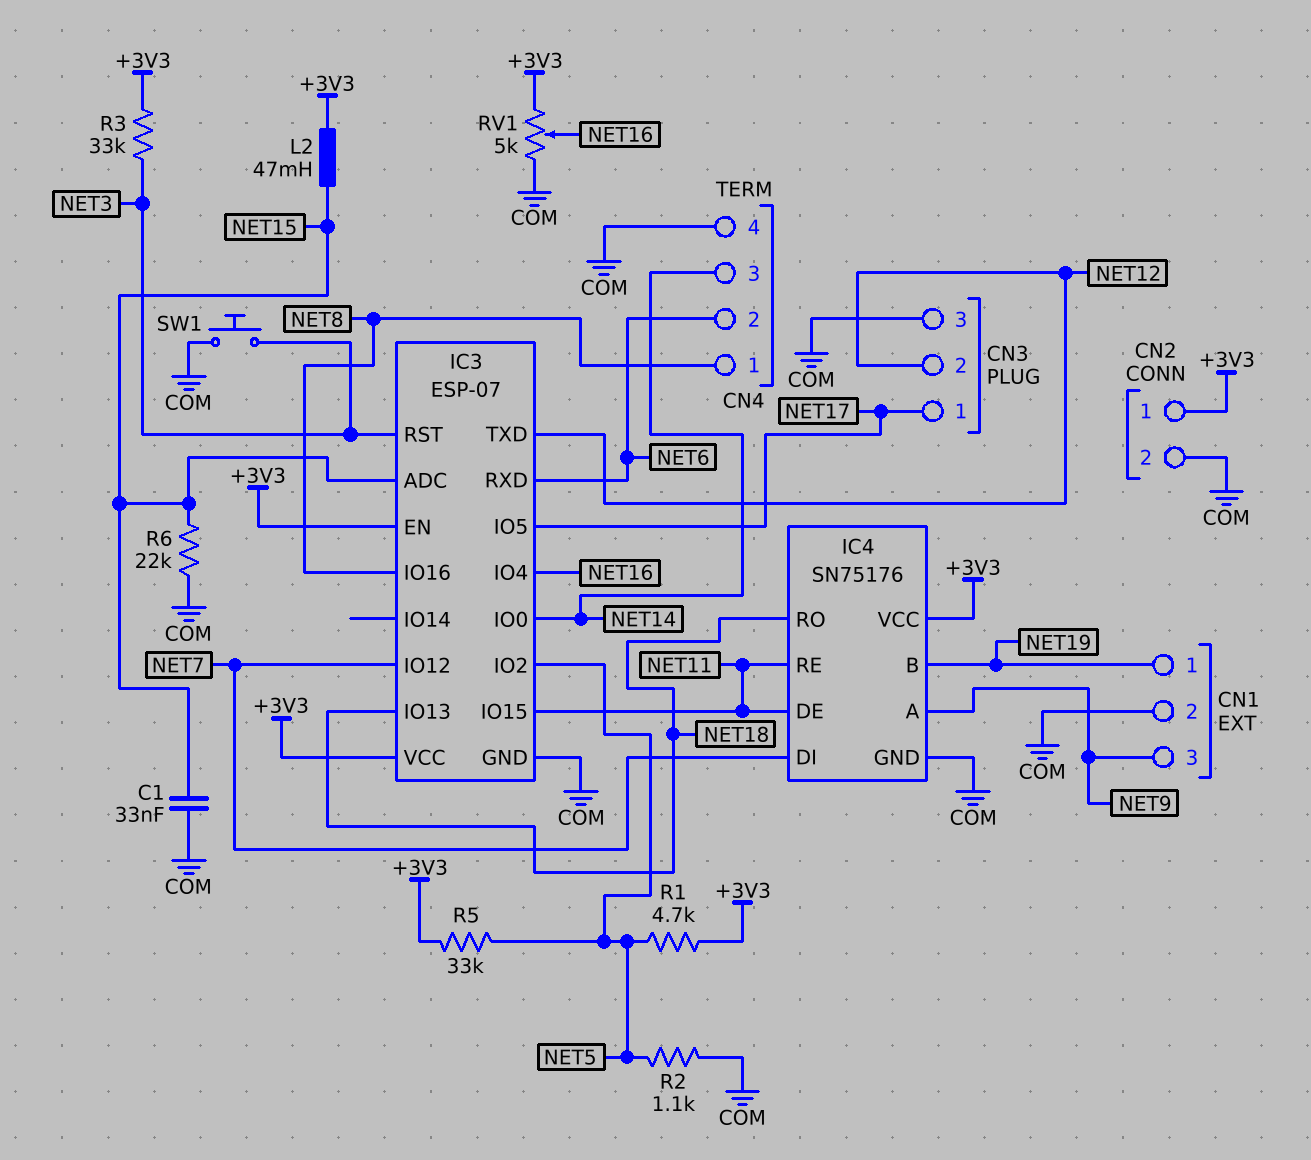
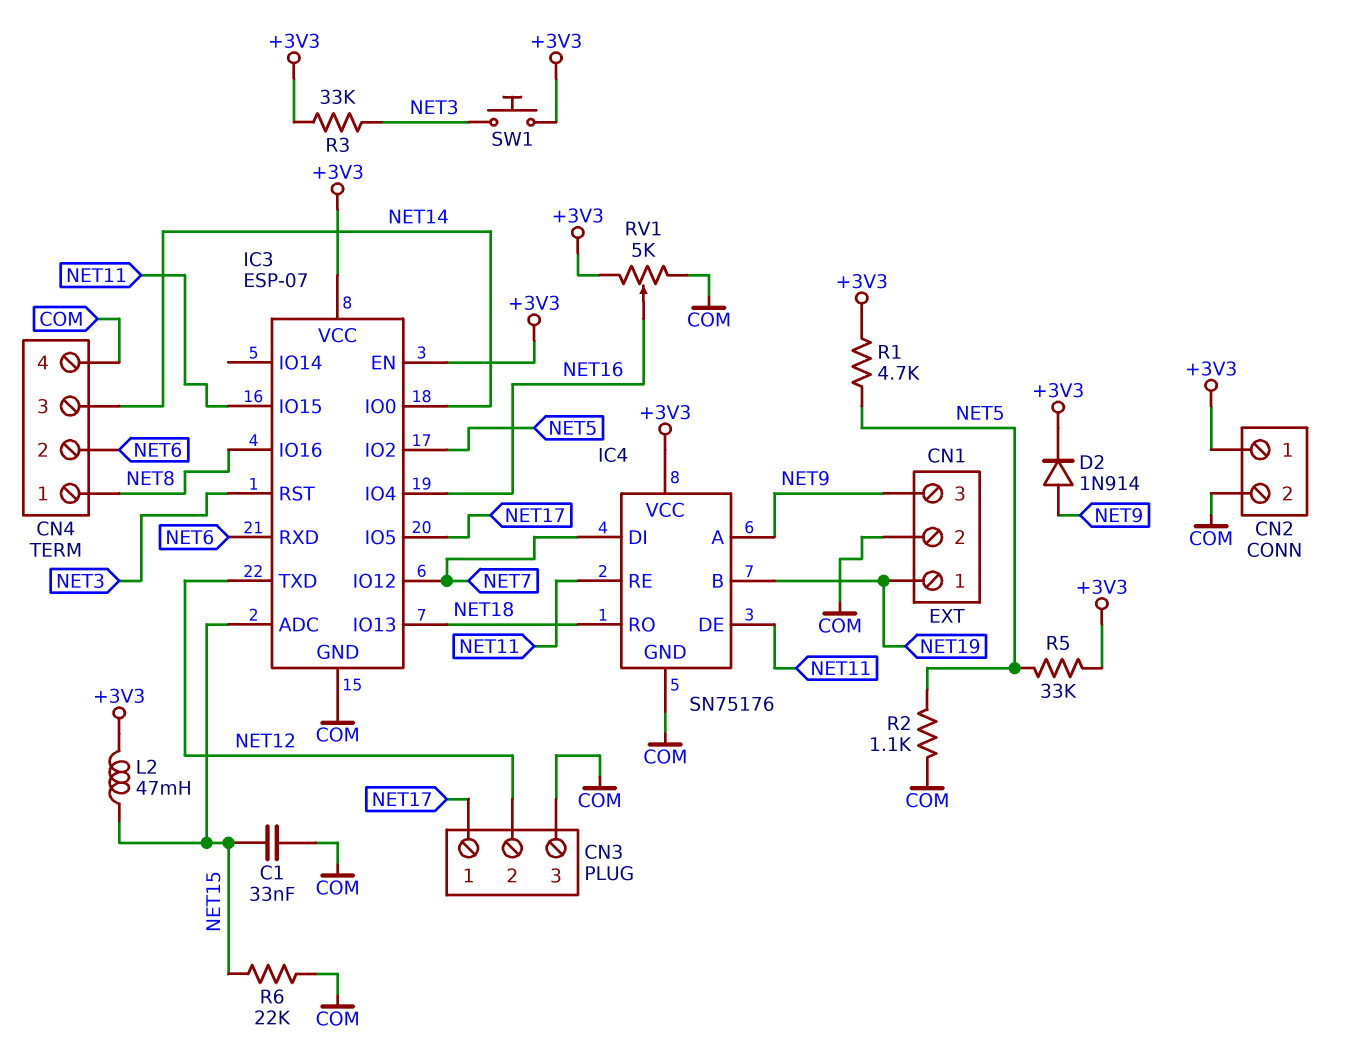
D2: none -> diode 1N914 (A NET9, K +3V3)
SW1: button (COM, NET3) -> button (+3V3, NET3)

